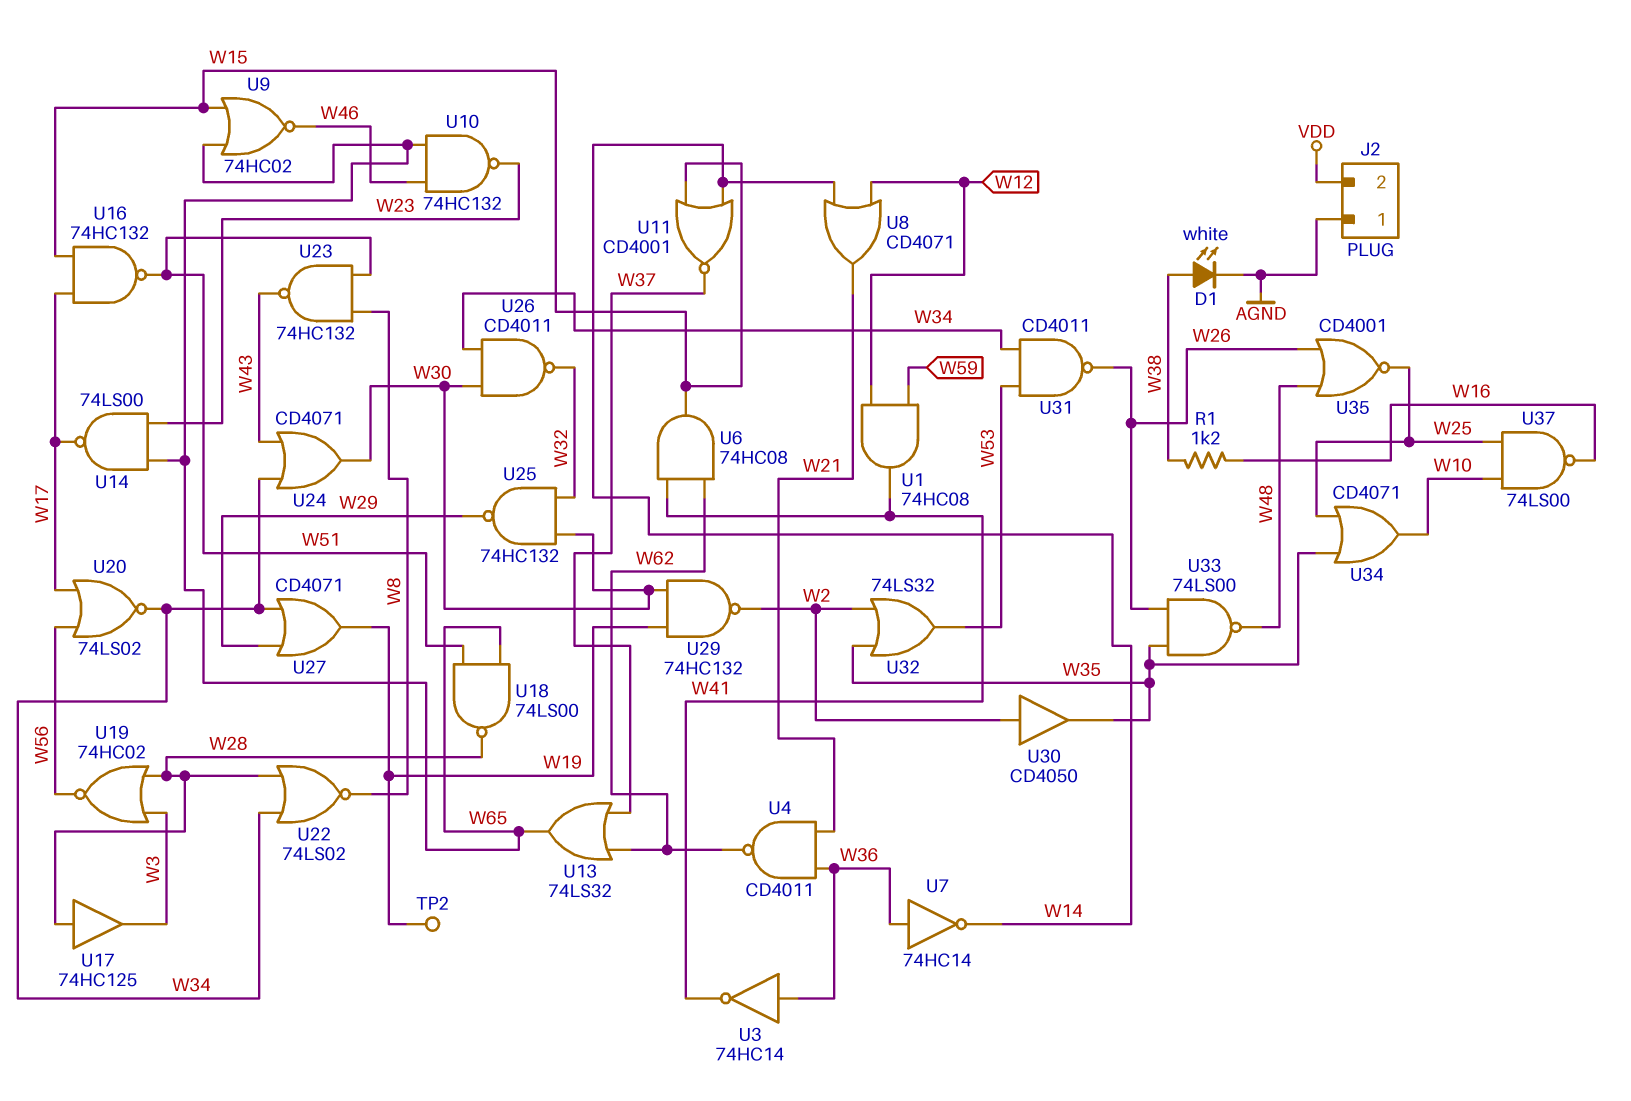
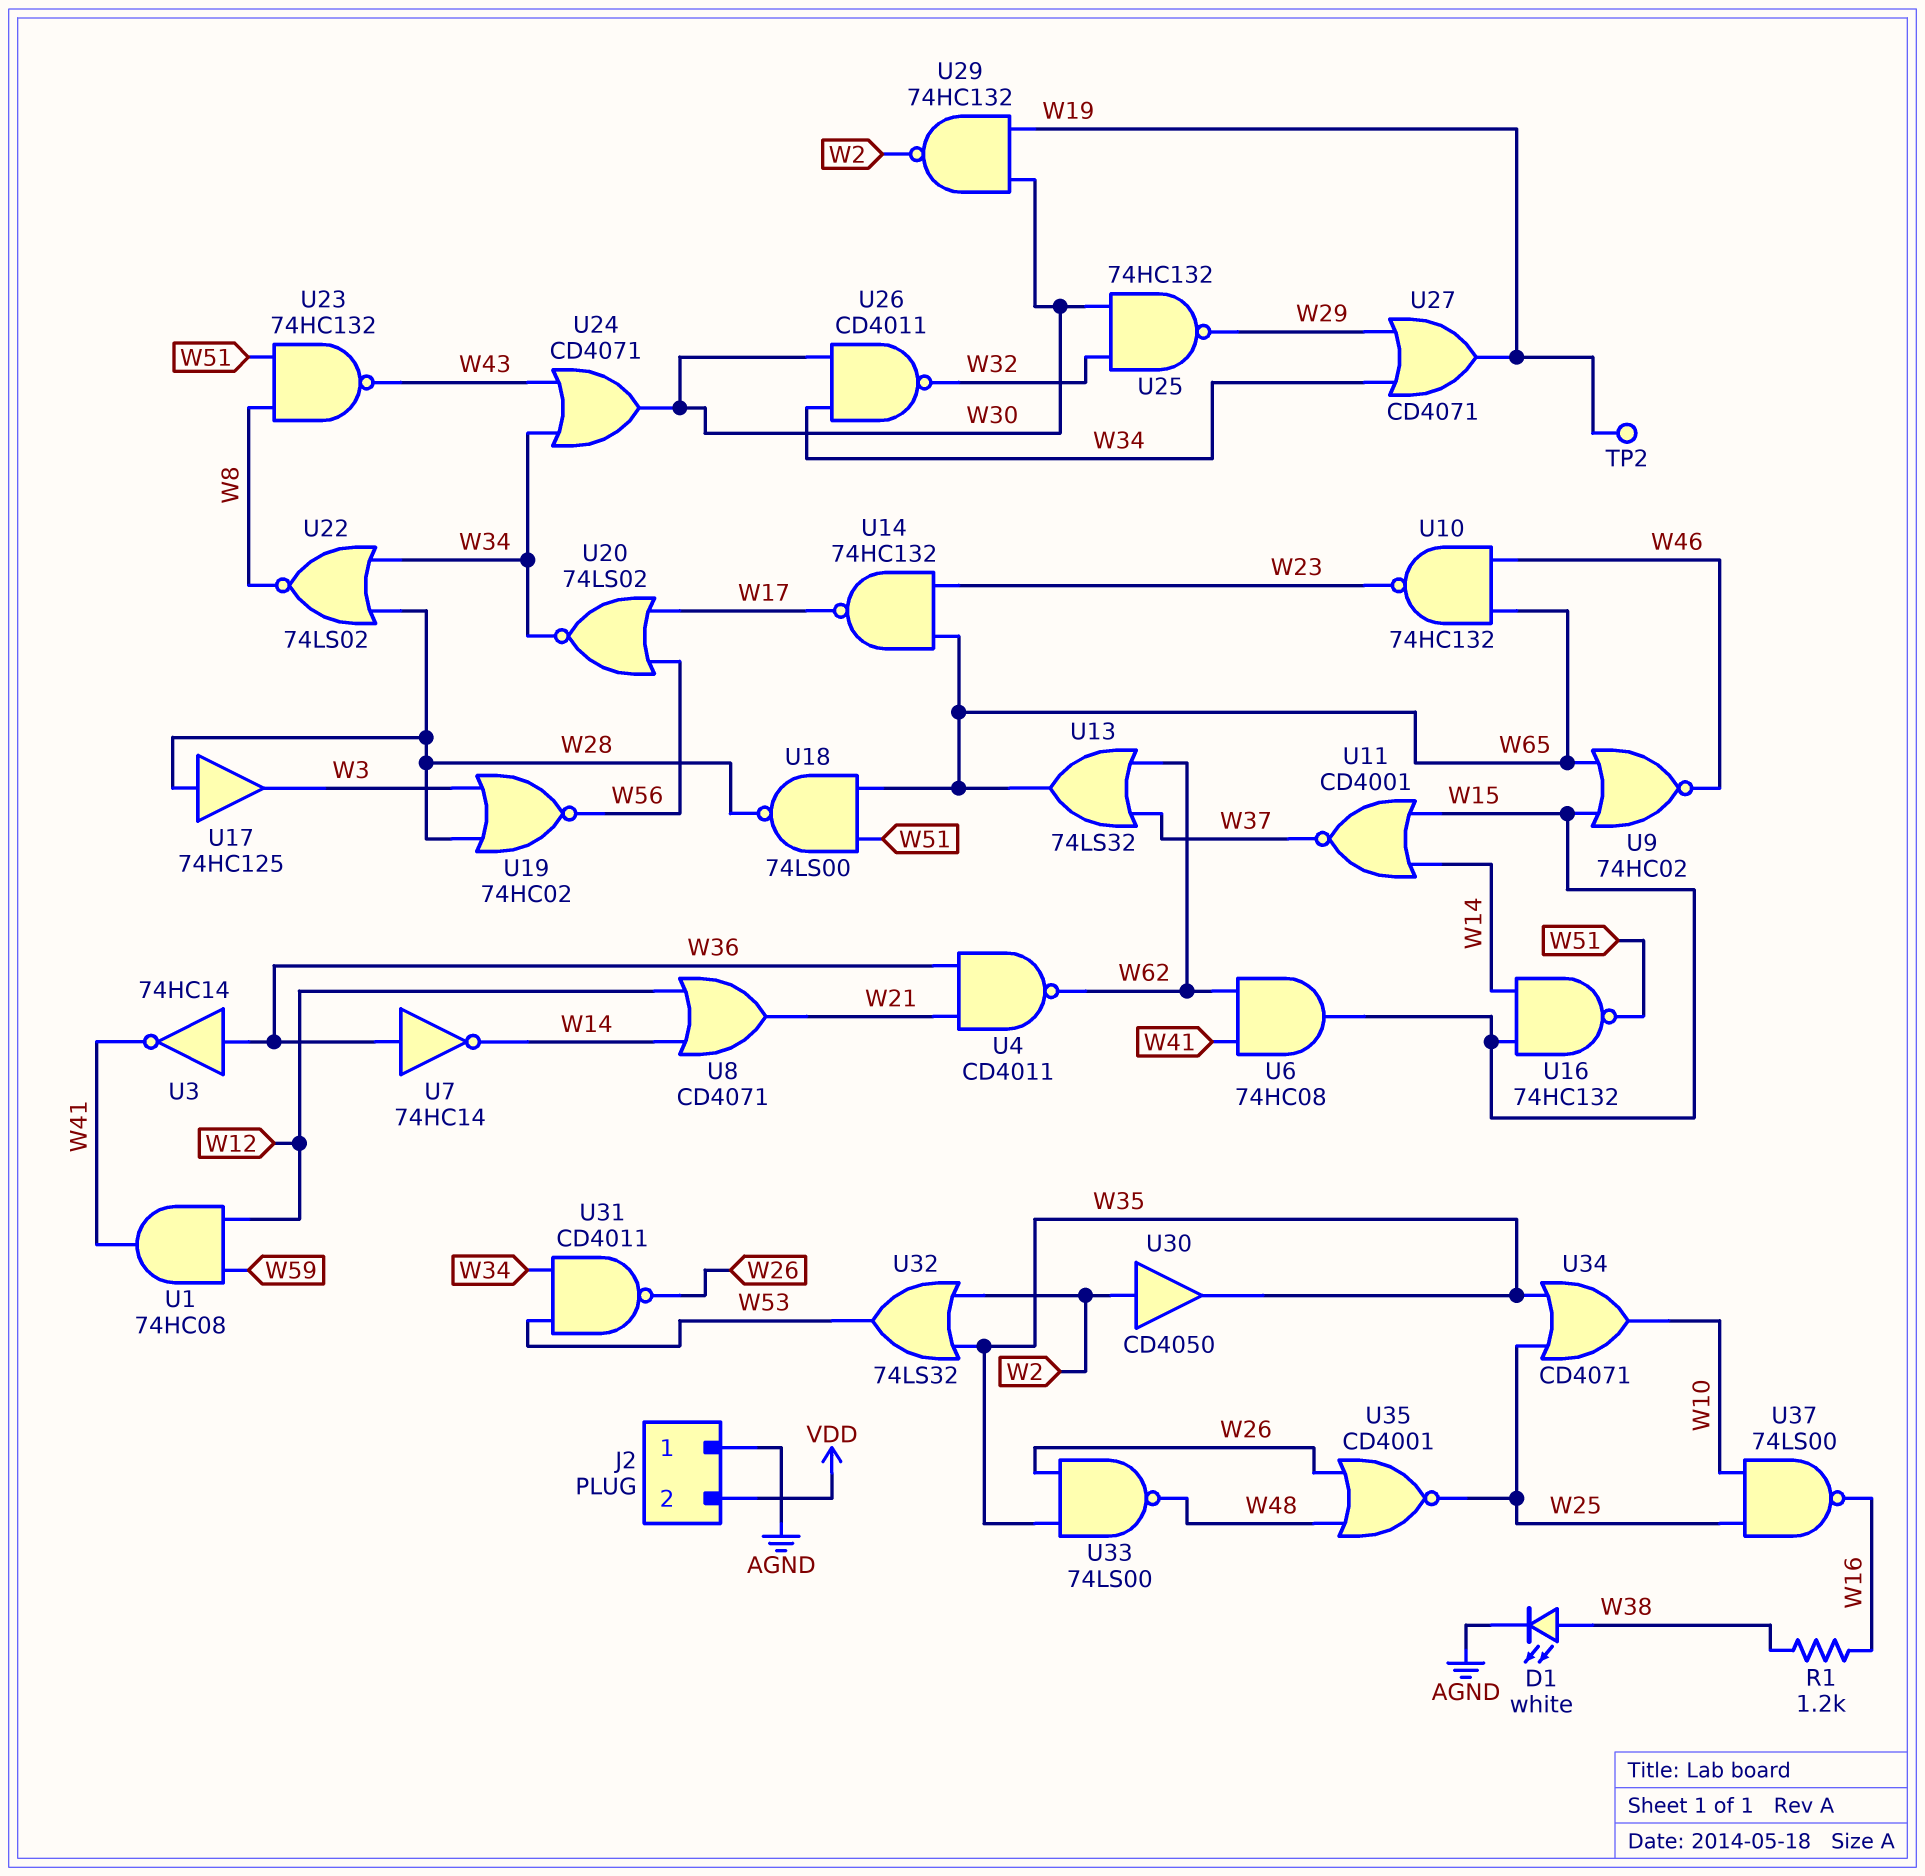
U14: NAND 74LS00 (in W23, in W65, out W17) -> NAND 74HC132 (in W23, in W65, out W17)
U16: NAND 74HC132 (in W15, in W17, out W51) -> NAND 74HC132 (in W14, in W15, out W51)

